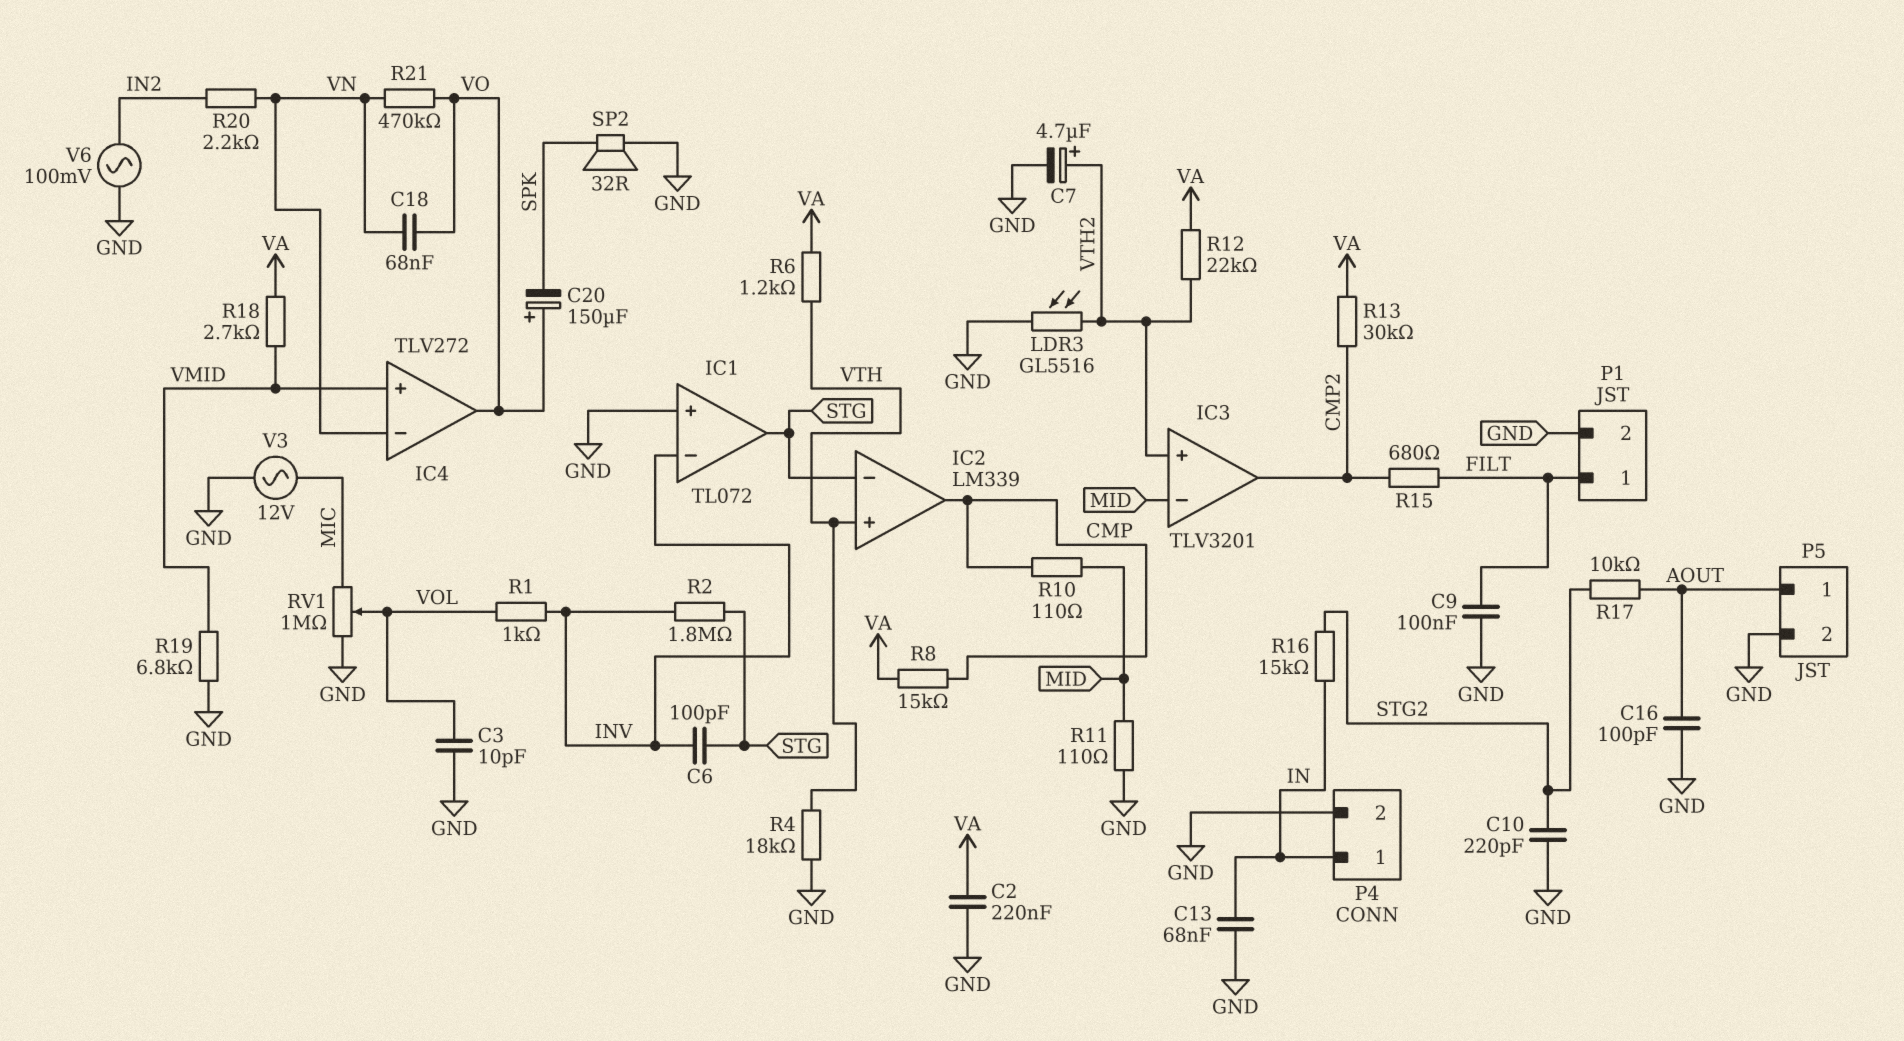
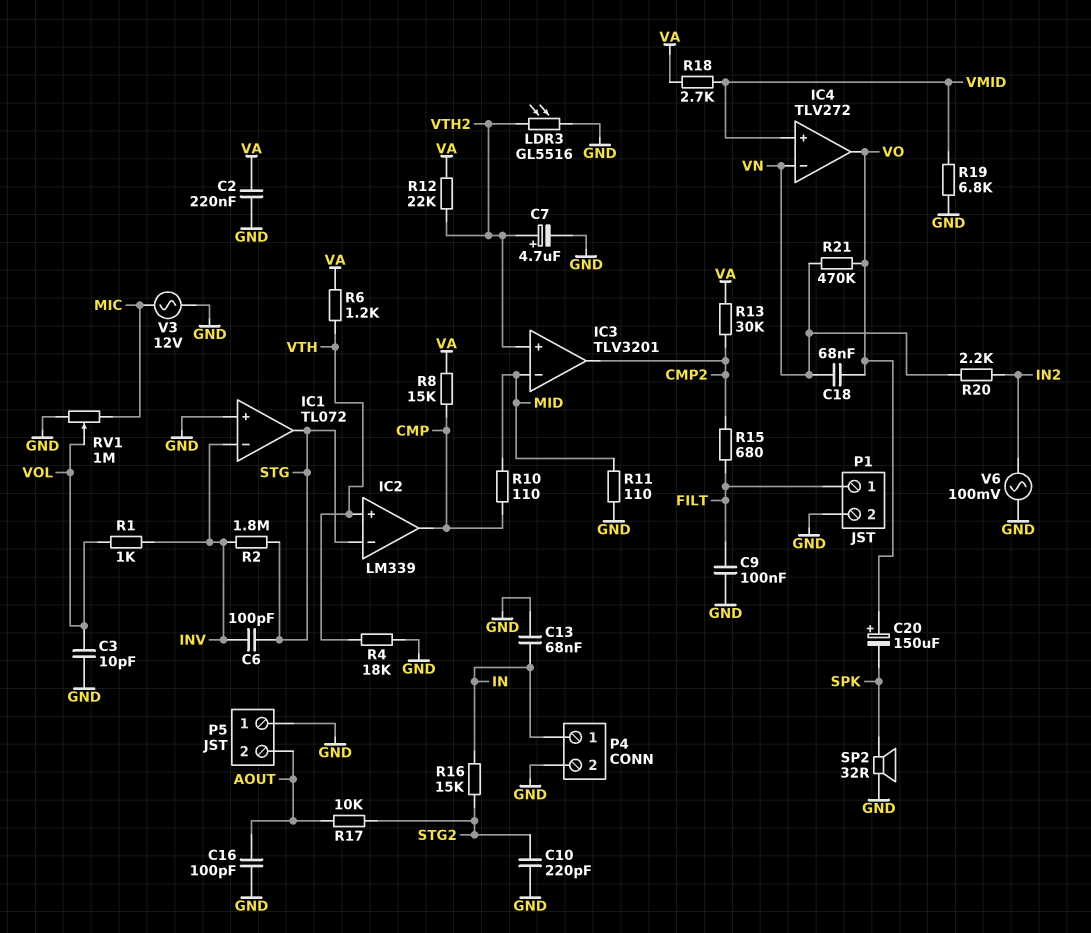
P5 pin 1: AOUT -> GND
P5 pin 2: GND -> AOUT

